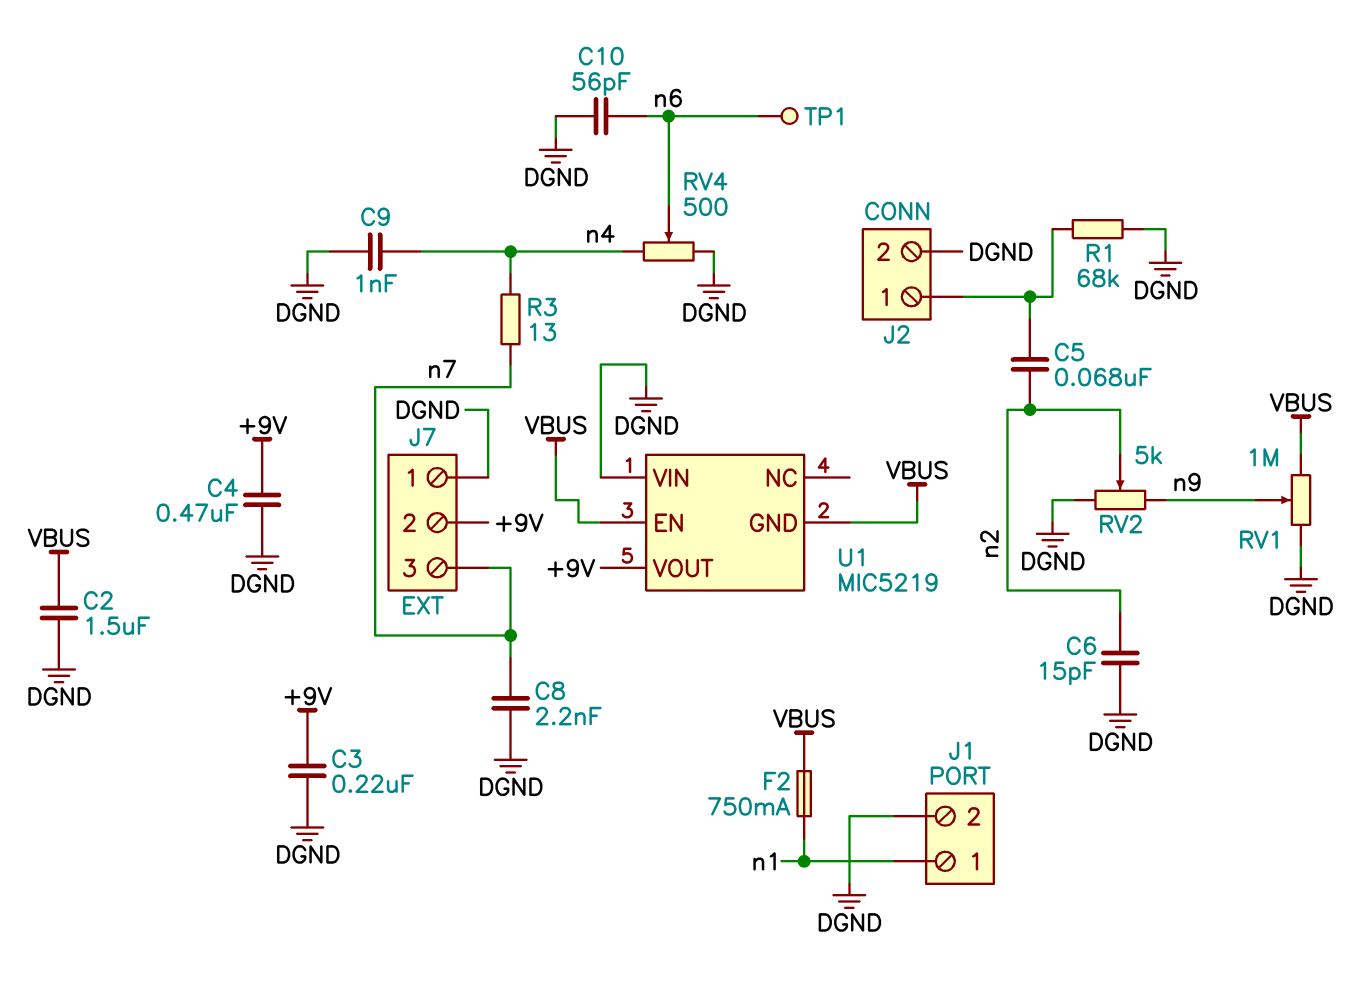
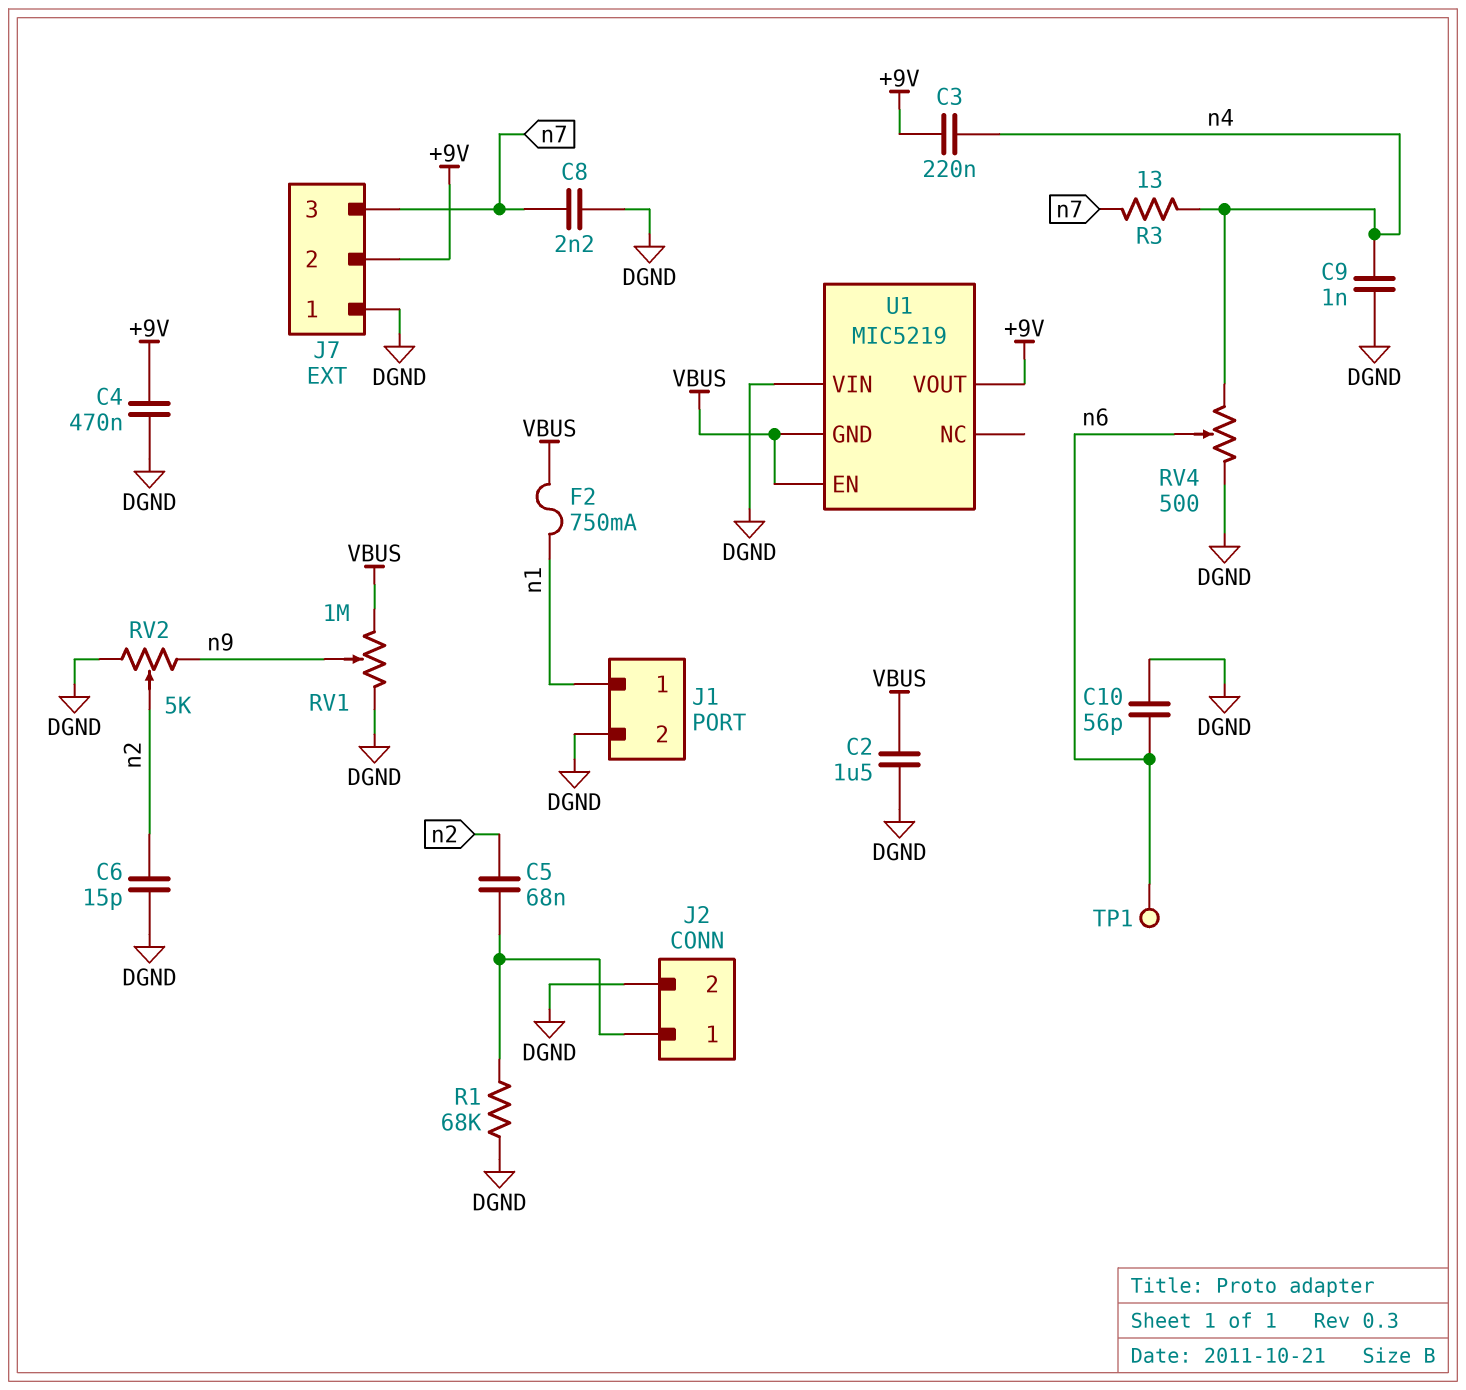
C3: 220nF (+9V, DGND) -> 220nF (+9V, n4)

